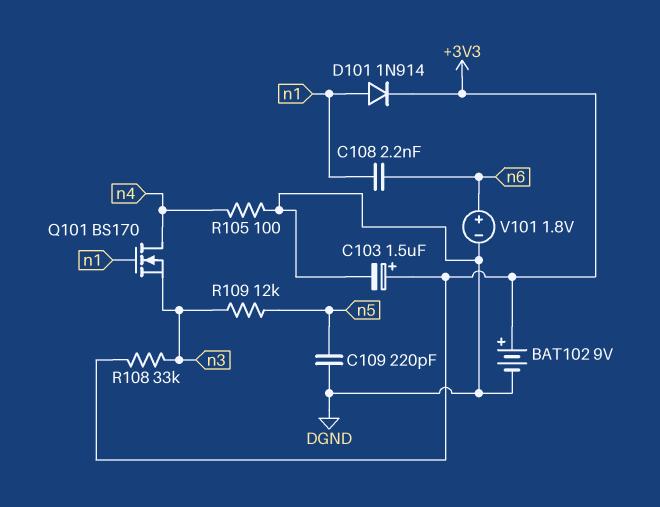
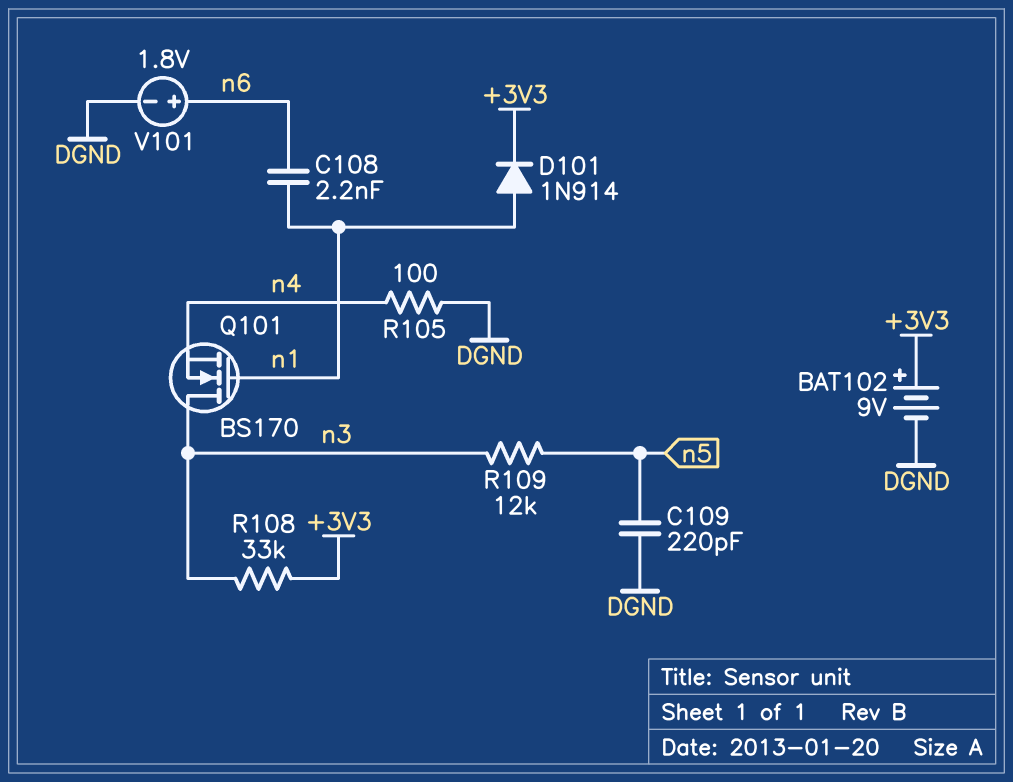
C103: 1.5uF (plus +3V3, minus DGND) -> none
Q101: NMOS BS170 (G n1, D n4, S n3) -> NMOS BS170 (G n1, D n3, S n4)

